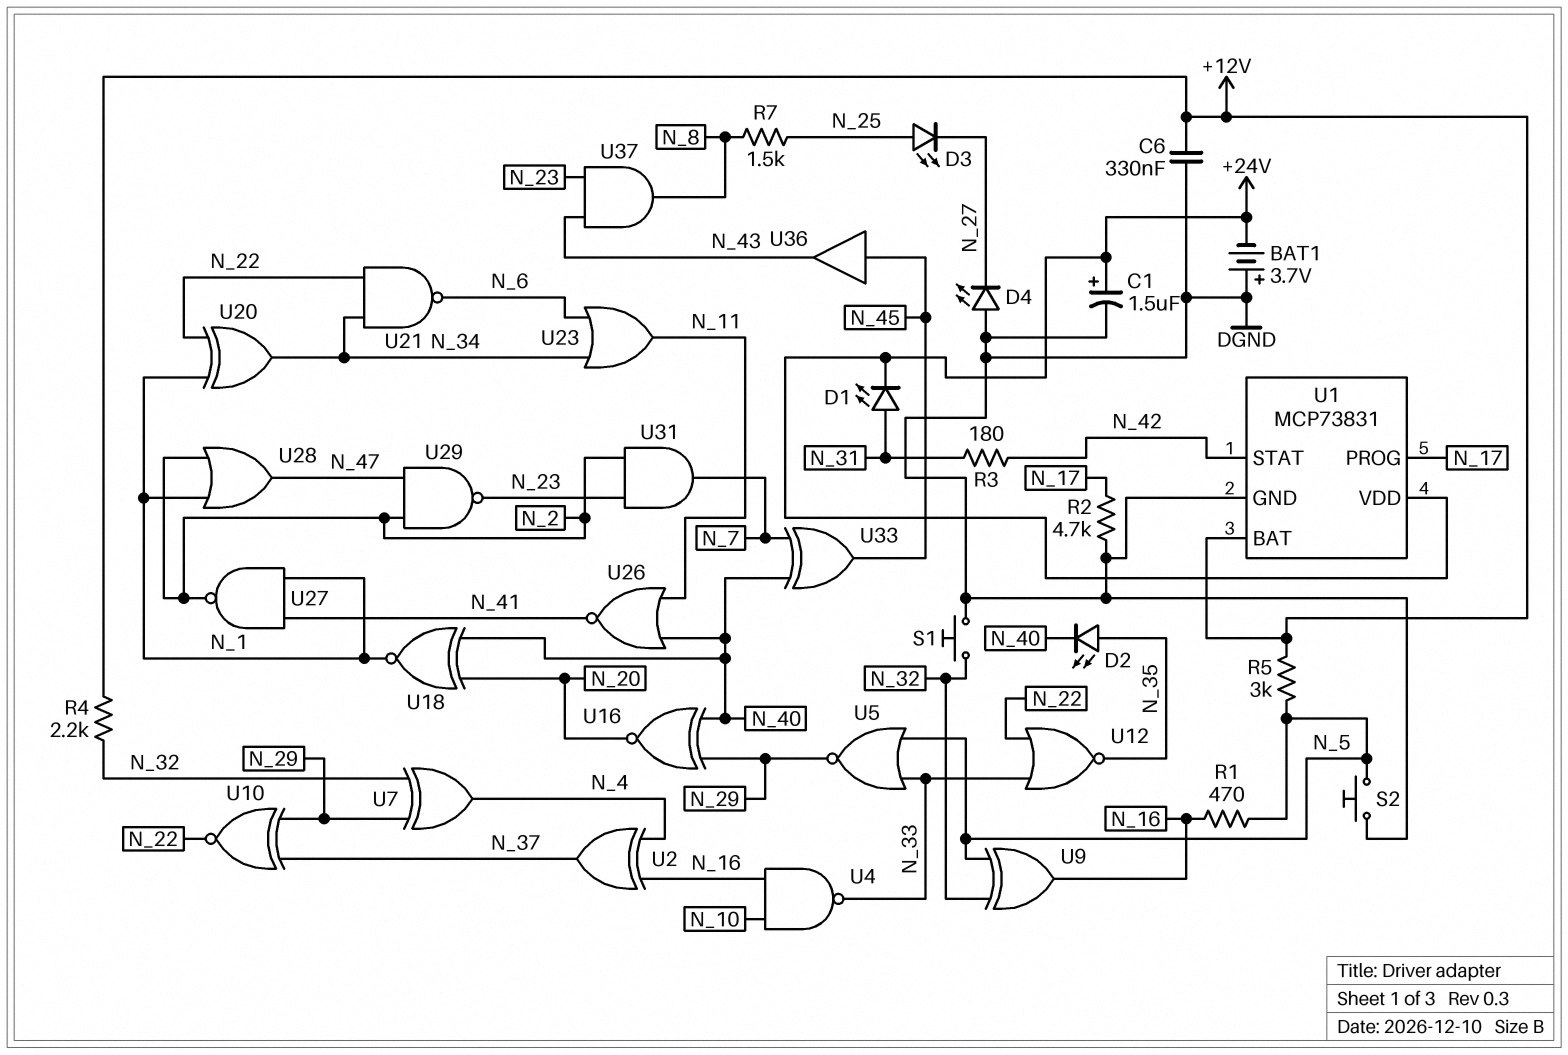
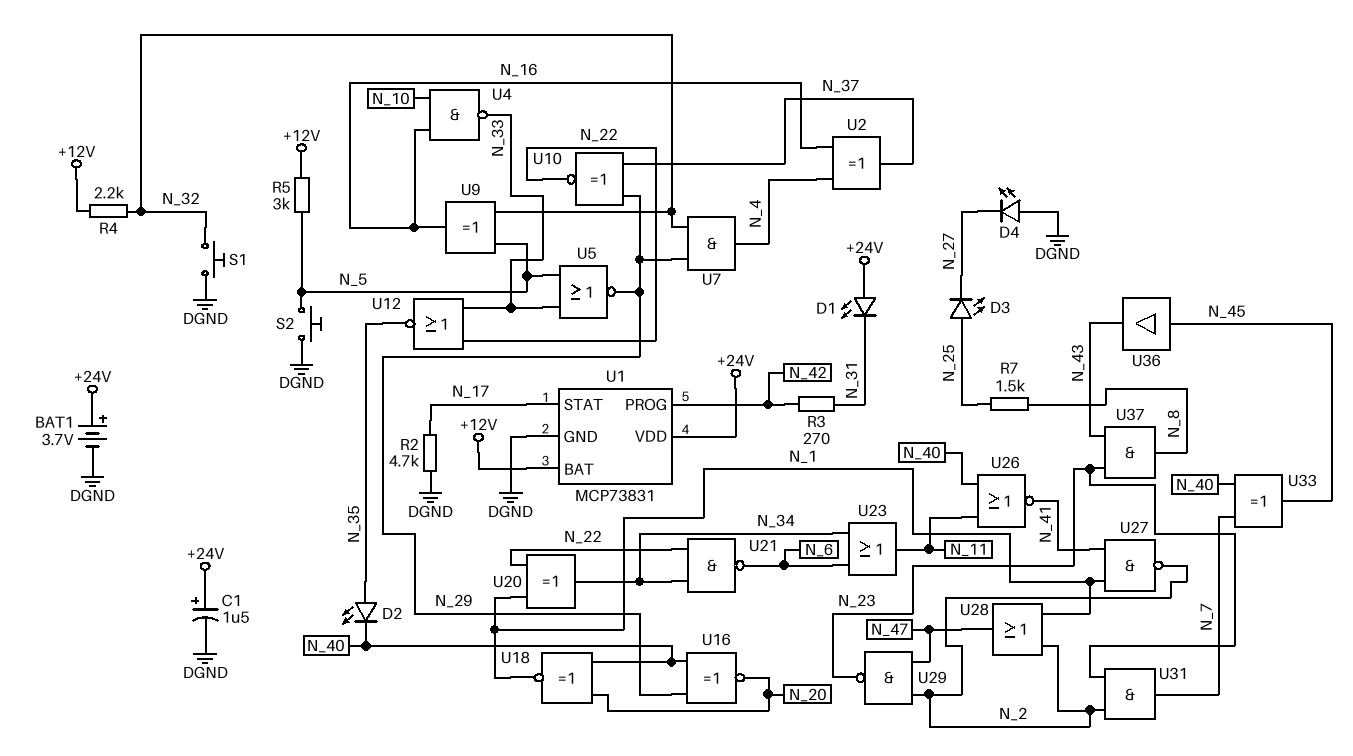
BAT1: 3.7V (plus DGND, minus +24V) -> 3.7V (plus +24V, minus DGND)
C6: 330nF (+12V, DGND) -> none
D1: LED (A N_31, K +24V) -> LED (A +24V, K N_31)
R1: 470 (N_5, N_16) -> none
R3: 180 (N_31, N_42) -> 270 (N_31, N_42)
U1 pin PROG: N_17 -> N_42
U1 pin STAT: N_42 -> N_17
U7: XOR (in N_29, in N_32, out N_4) -> AND (in N_29, in N_32, out N_4)

